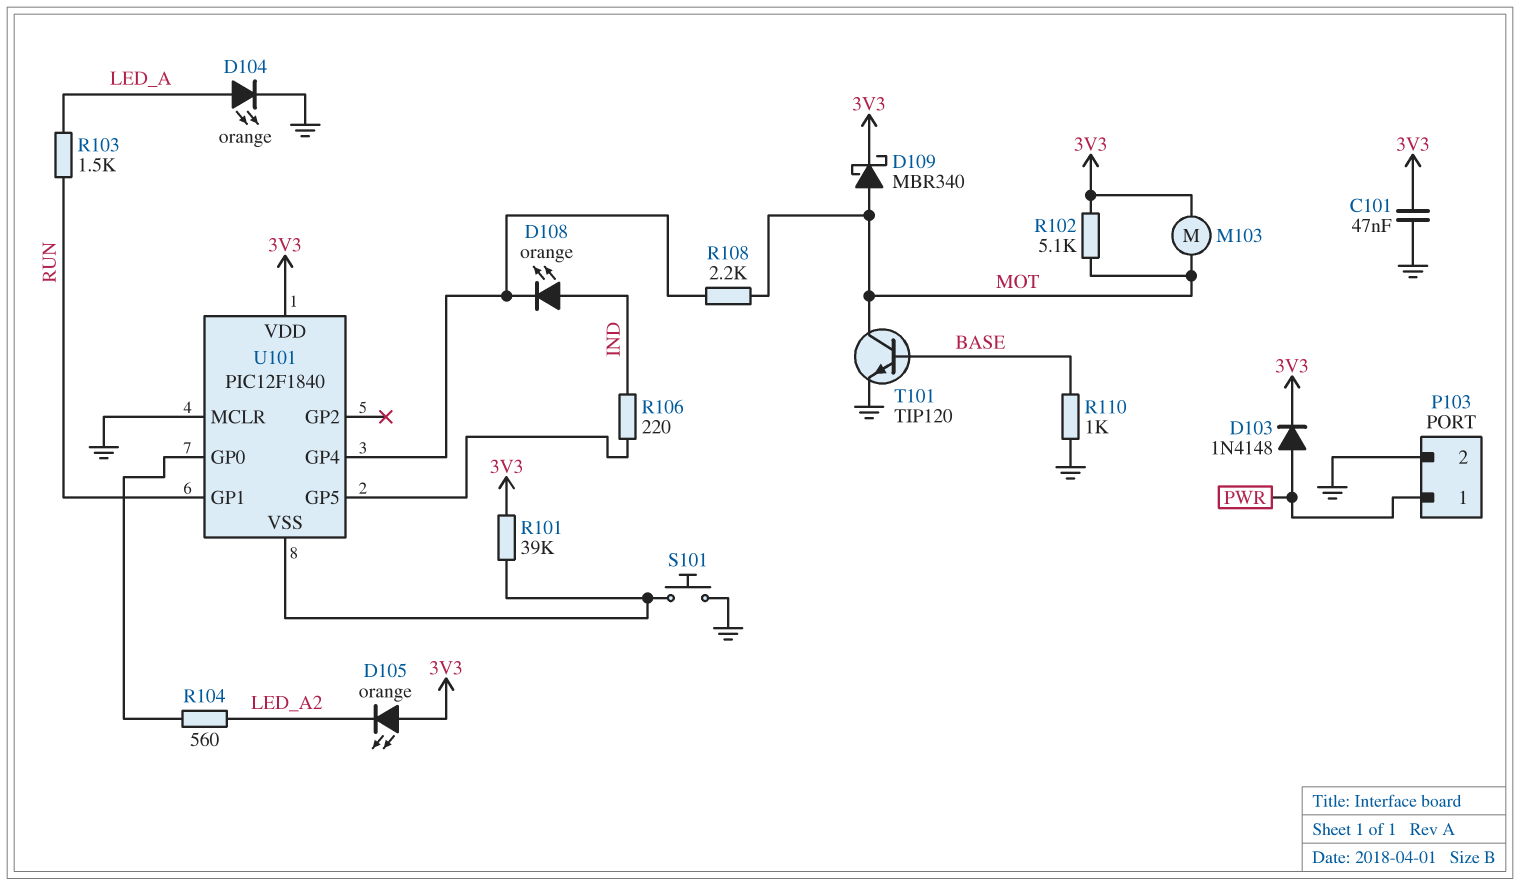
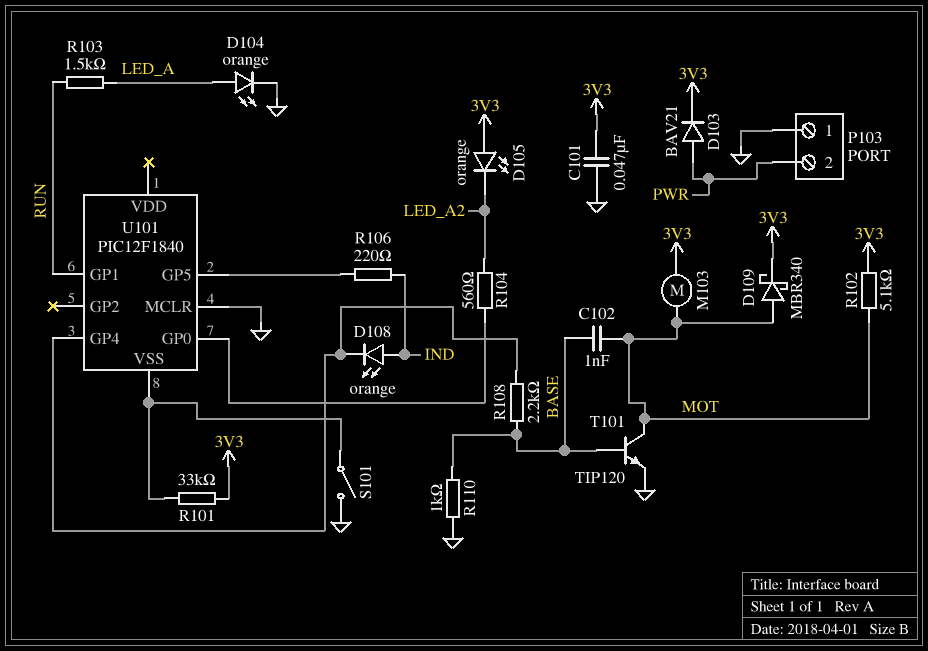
C102: none -> 1nF (BASE, MOT)
D103: diode 1N4148 (A PWR, K 3V3) -> diode BAV21 (A PWR, K 3V3)
P103 pin 1: PWR -> GND
P103 pin 2: GND -> PWR
R101: 39k (3V3, U101/VSS) -> 33k (3V3, U101/VSS)
R108: 2.2k (MOT, U101/GP4) -> 2.2k (BASE, U101/GP4)
S101: button (GND, U101/VSS) -> switch (GND, U101/VSS)
U101 pin VDD: 3V3 -> none

